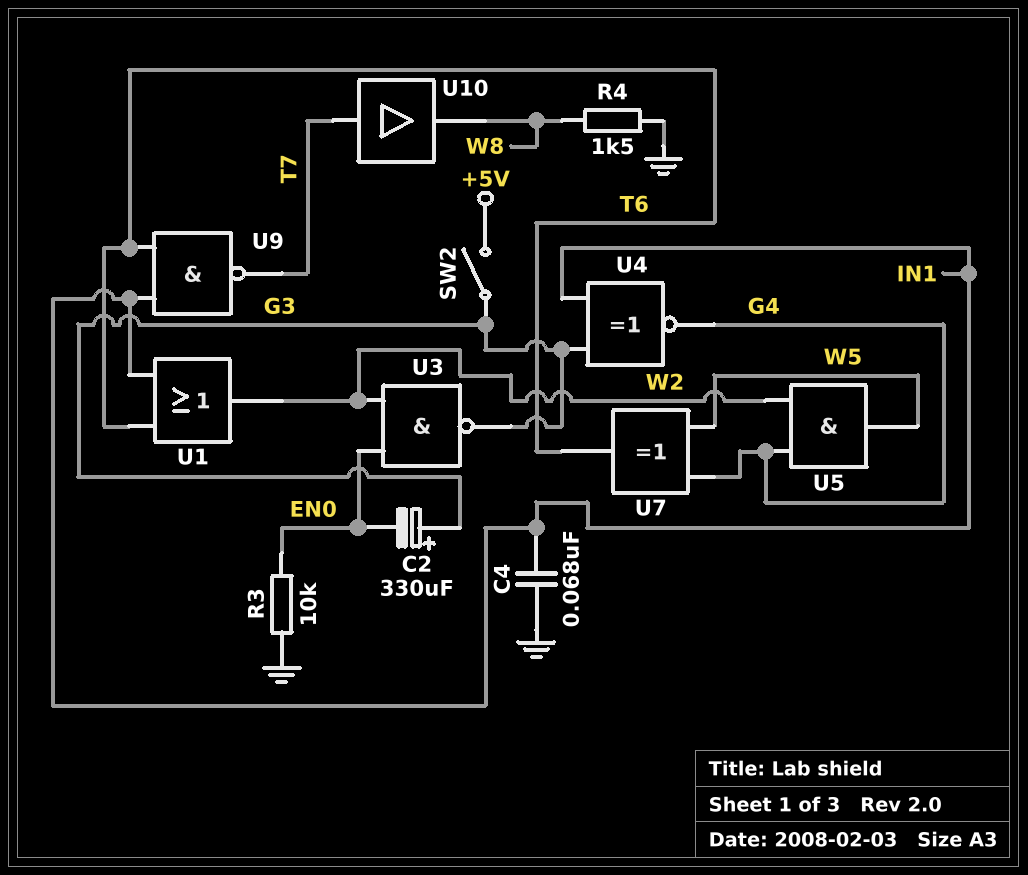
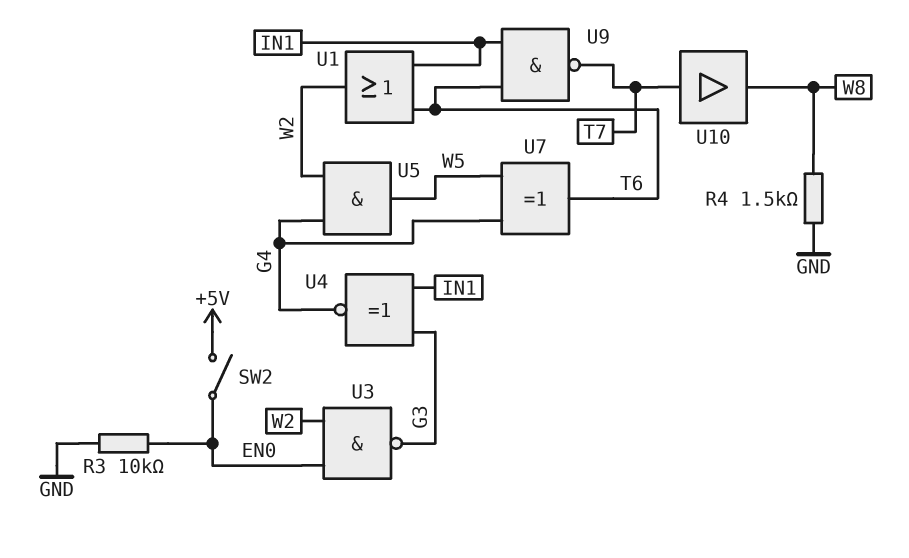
C2: 330uF (plus G3, minus EN0) -> none
C4: 68nF (GND, IN1) -> none
SW2: switch (+5V, G3) -> switch (+5V, EN0)

